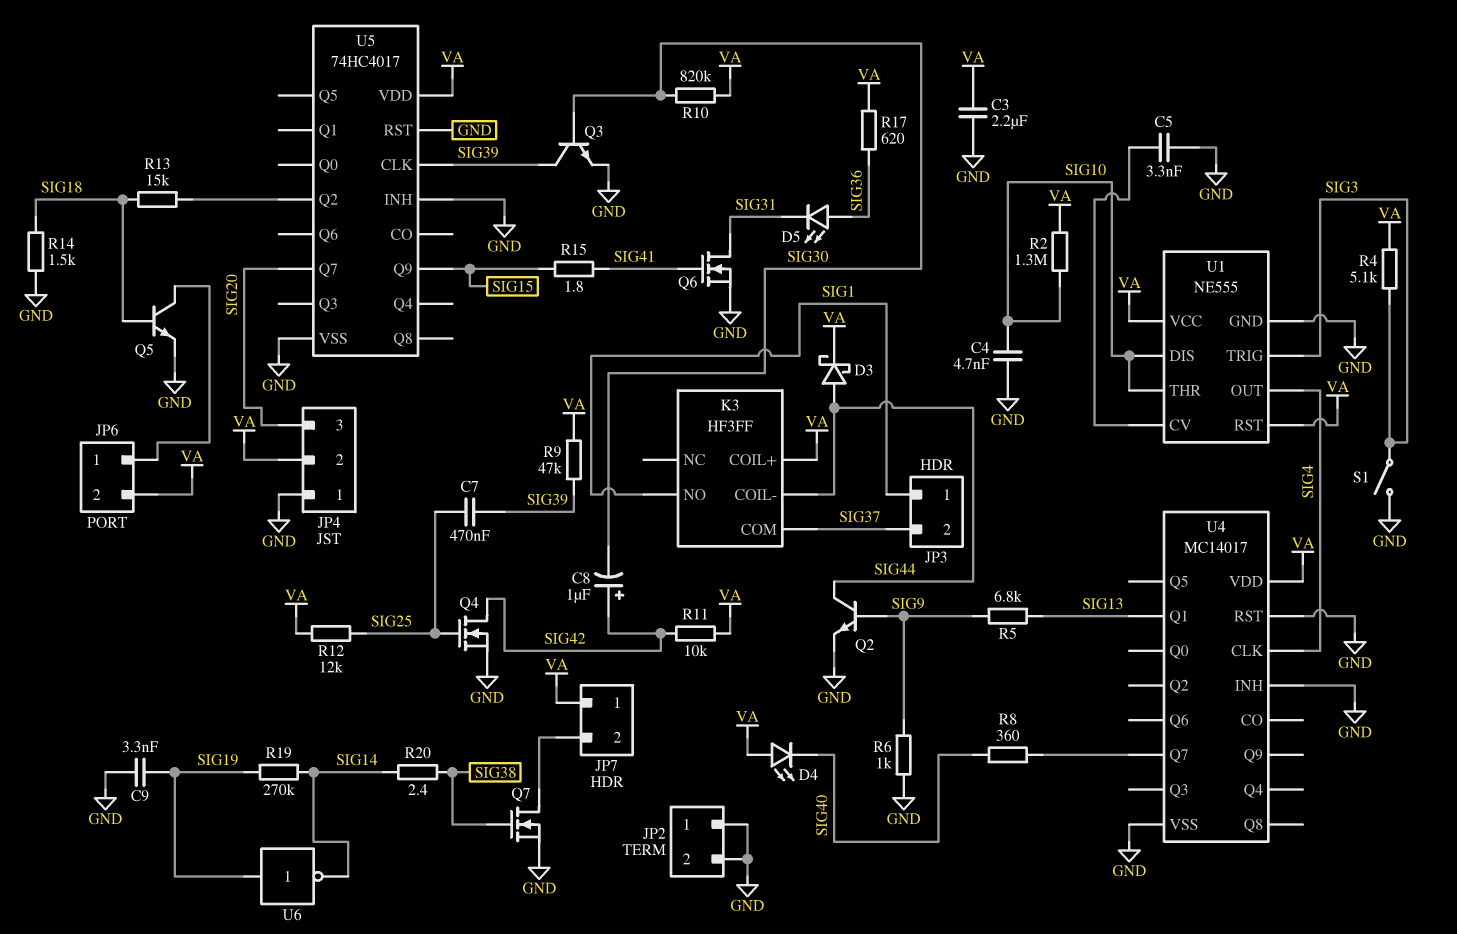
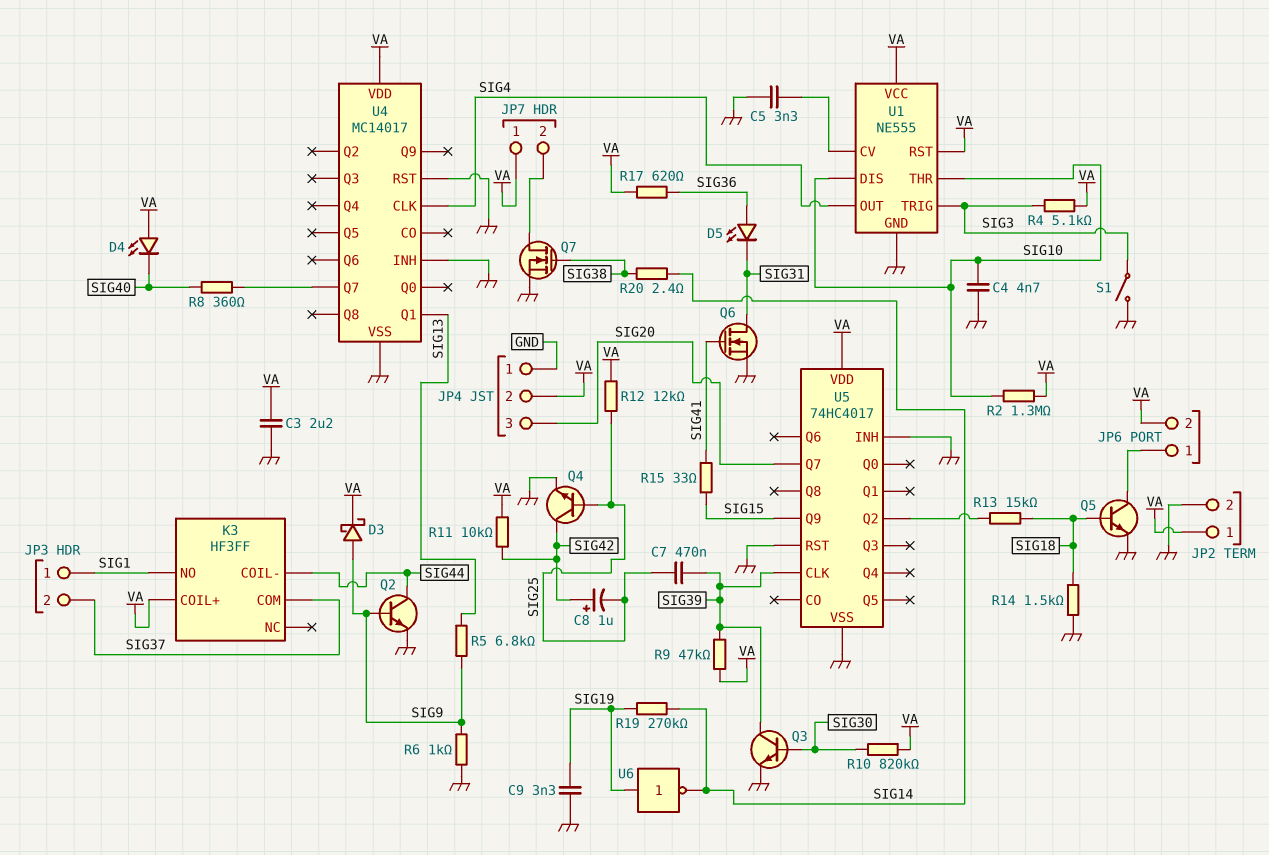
C8: 1uF (plus SIG42, minus SIG30) -> 1uF (plus SIG42, minus SIG25)
D3: schottky (A SIG44, K VA) -> schottky (A SIG9, K VA)
JP2 pin 1: GND -> VA
Q4: NMOS (G SIG25, D SIG42, S GND) -> NPN (B SIG25, C SIG42, E GND)
R15: 1.8 (SIG15, SIG41) -> 33 (SIG15, SIG41)

